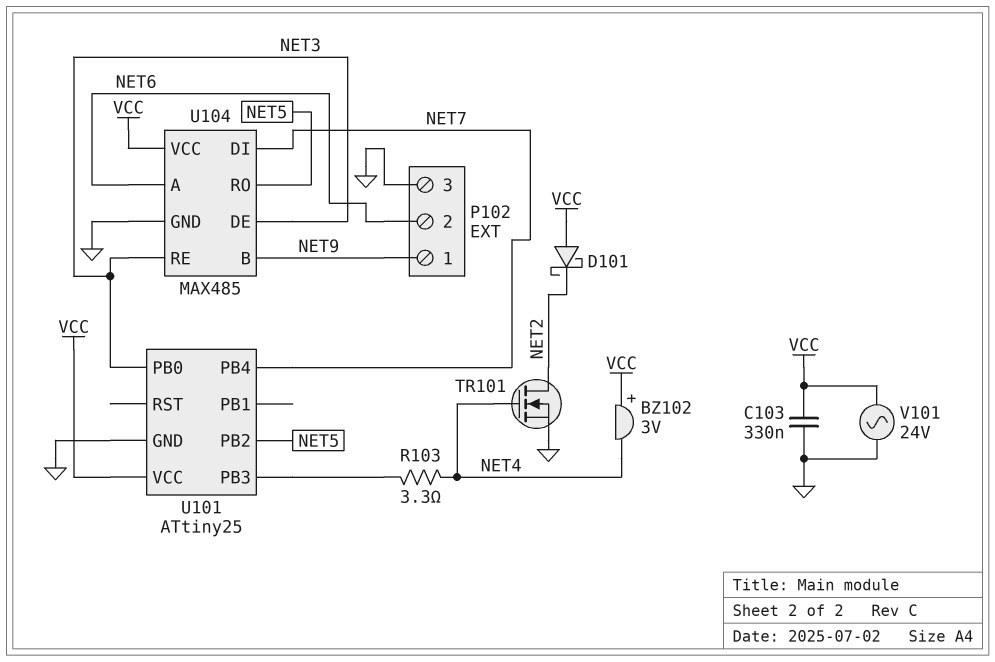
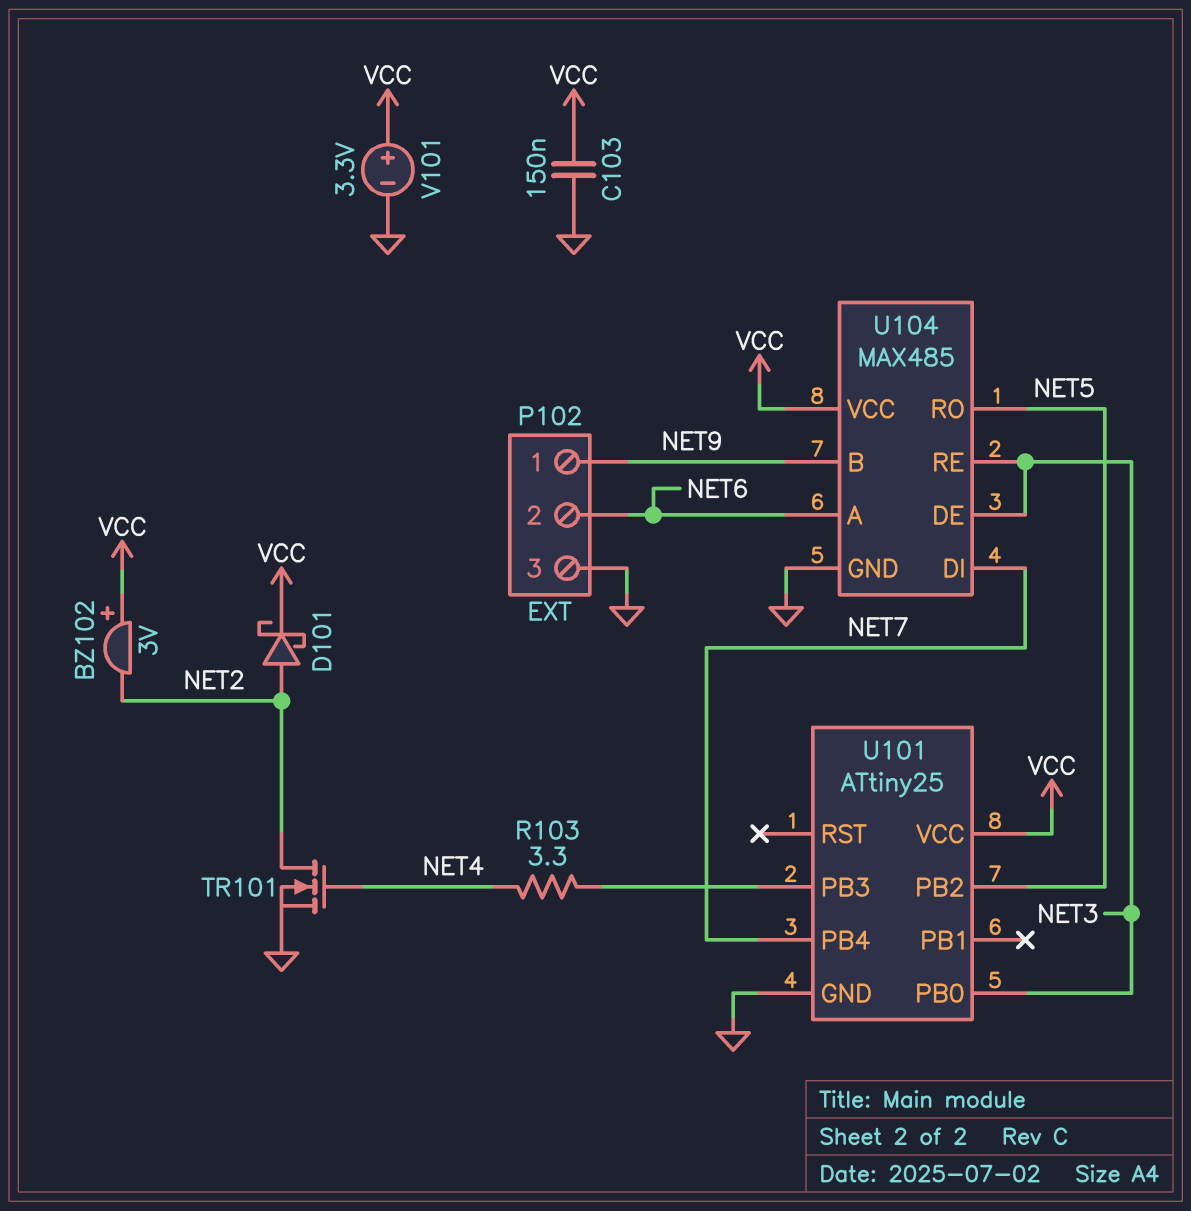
BZ102: buzzer 3V (plus VCC, minus NET4) -> buzzer 3V (plus VCC, minus NET2)
C103: 330nF (GND, VCC) -> 150nF (GND, VCC)
D101: schottky (A VCC, K NET2) -> schottky (A NET2, K VCC)
V101: AC 24V (GND, VCC) -> 3.3V (plus VCC, minus GND)

